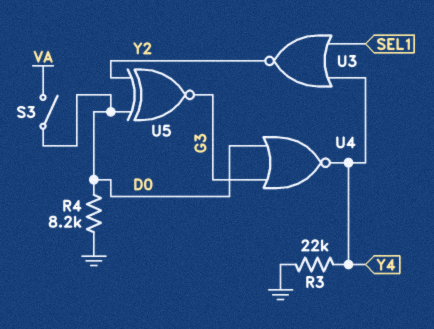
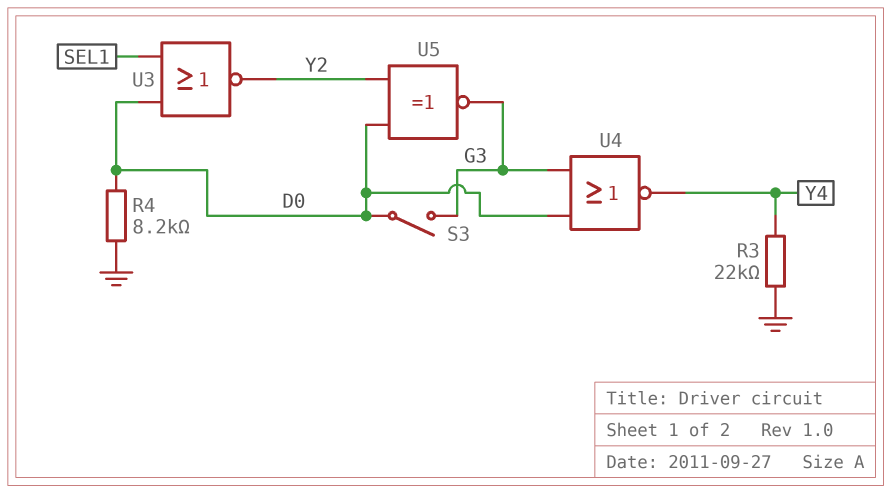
S3: switch (D0, VA) -> switch (D0, G3)
U3: NOR (in SEL1, in Y4, out Y2) -> NOR (in D0, in SEL1, out Y2)

